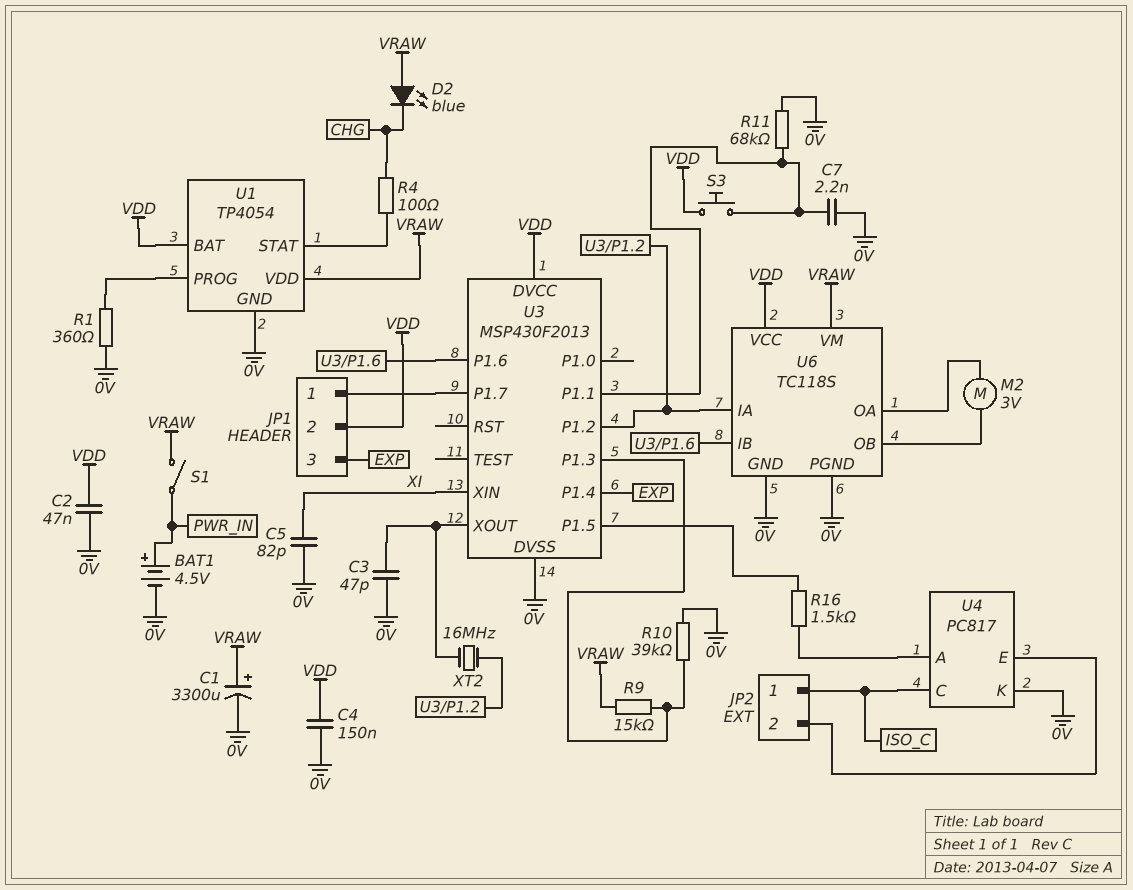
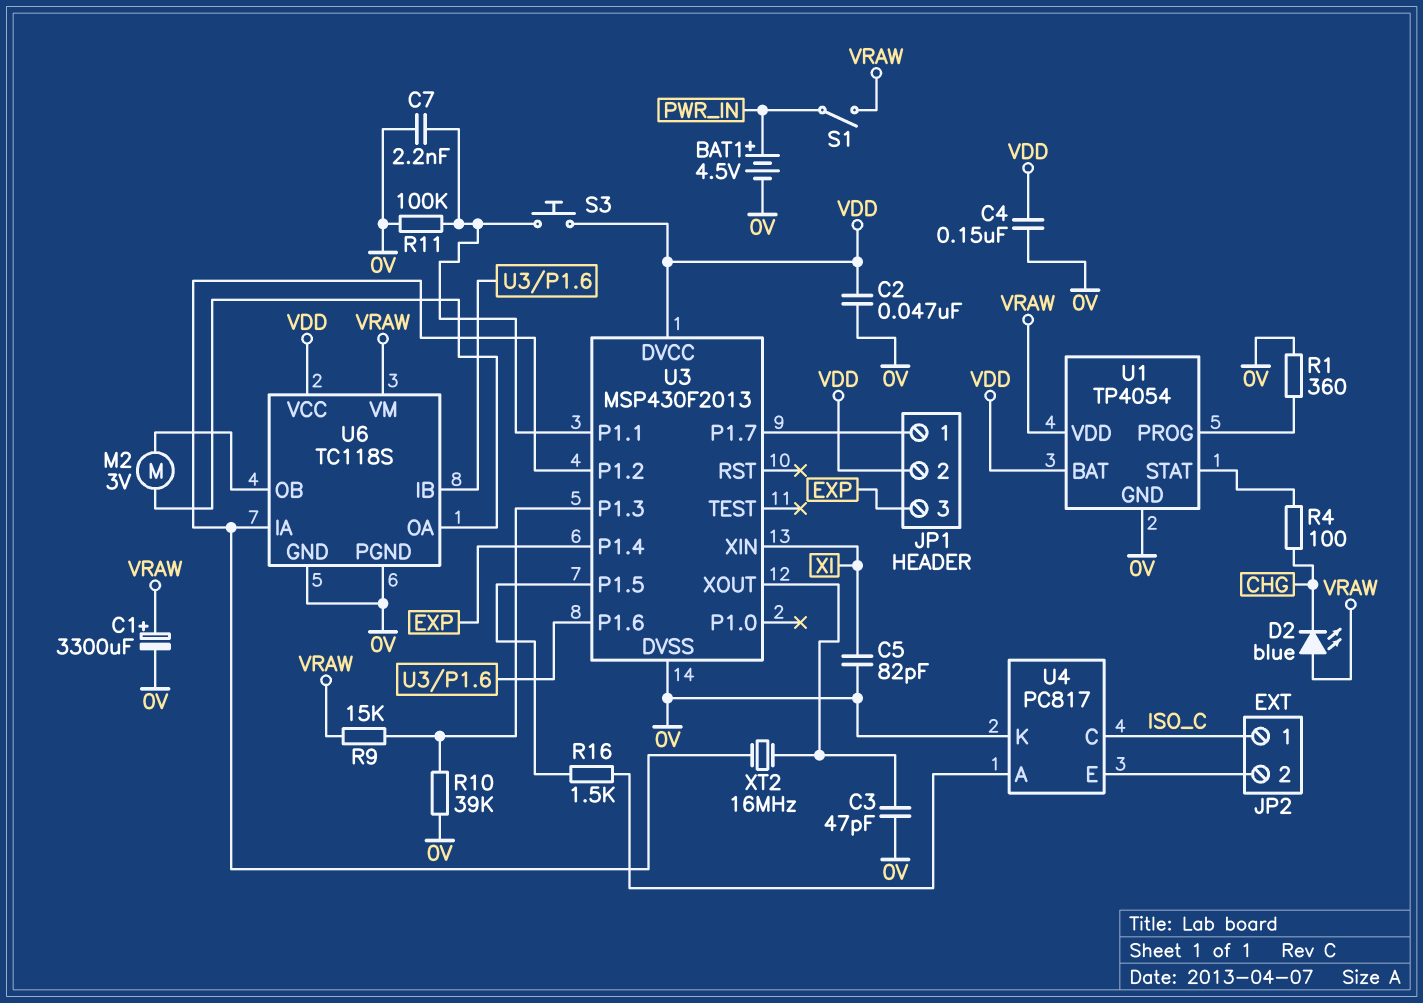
R11: 68k (0V, U3/P1.1) -> 100k (0V, U3/P1.1)

